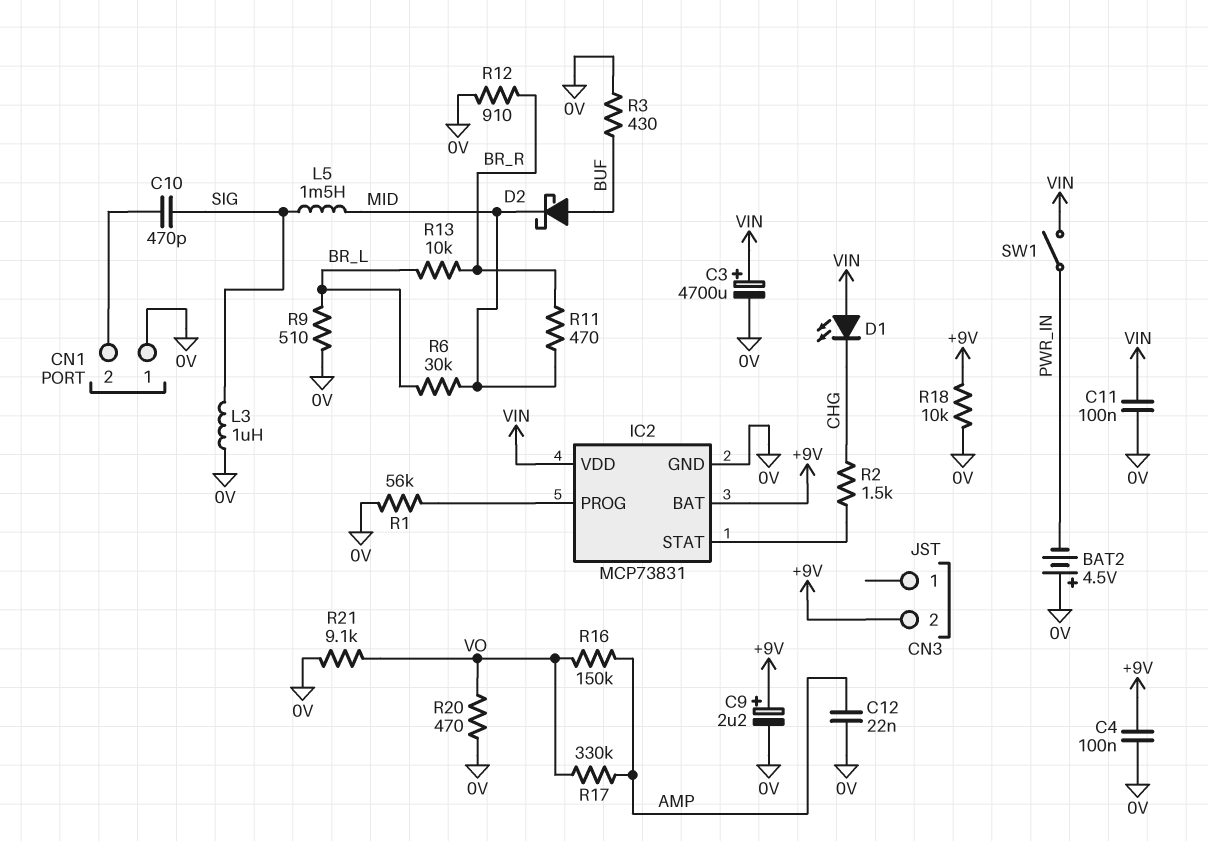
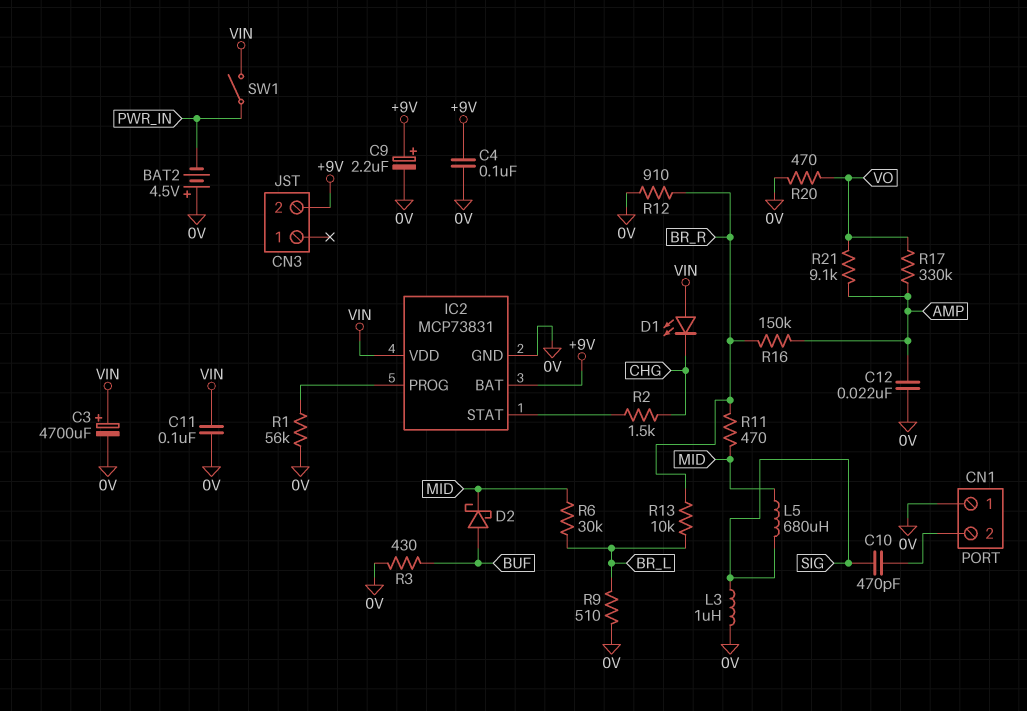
L5: 1.5mH (MID, SIG) -> 680uH (MID, SIG)
R16: 150k (AMP, VO) -> 150k (AMP, BR_R)
R18: 10k (+9V, 0V) -> none
R21: 9.1k (0V, VO) -> 9.1k (AMP, VO)

